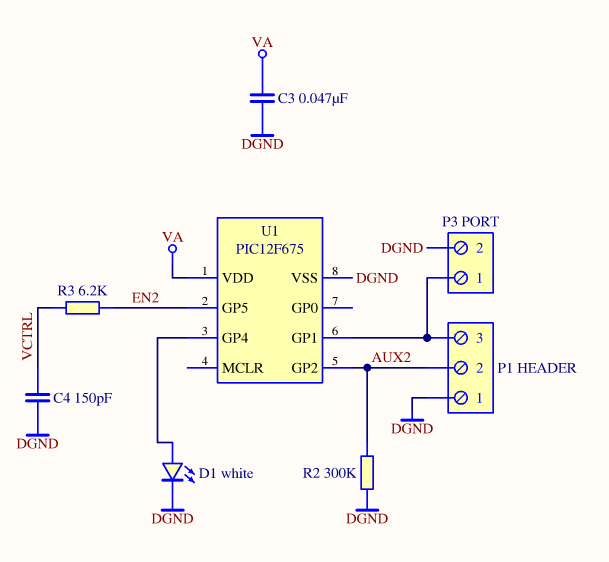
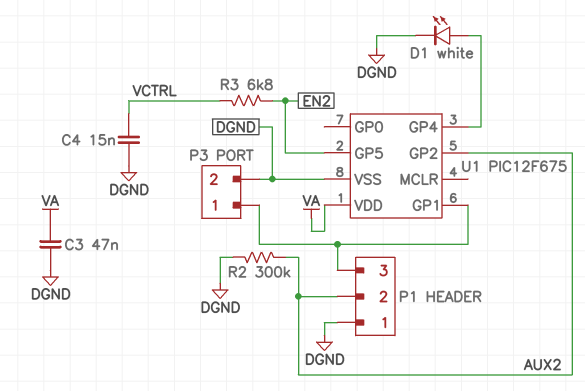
C4: 150pF (DGND, VCTRL) -> 15nF (DGND, VCTRL)
R3: 6.2k (EN2, VCTRL) -> 6.8k (EN2, VCTRL)

